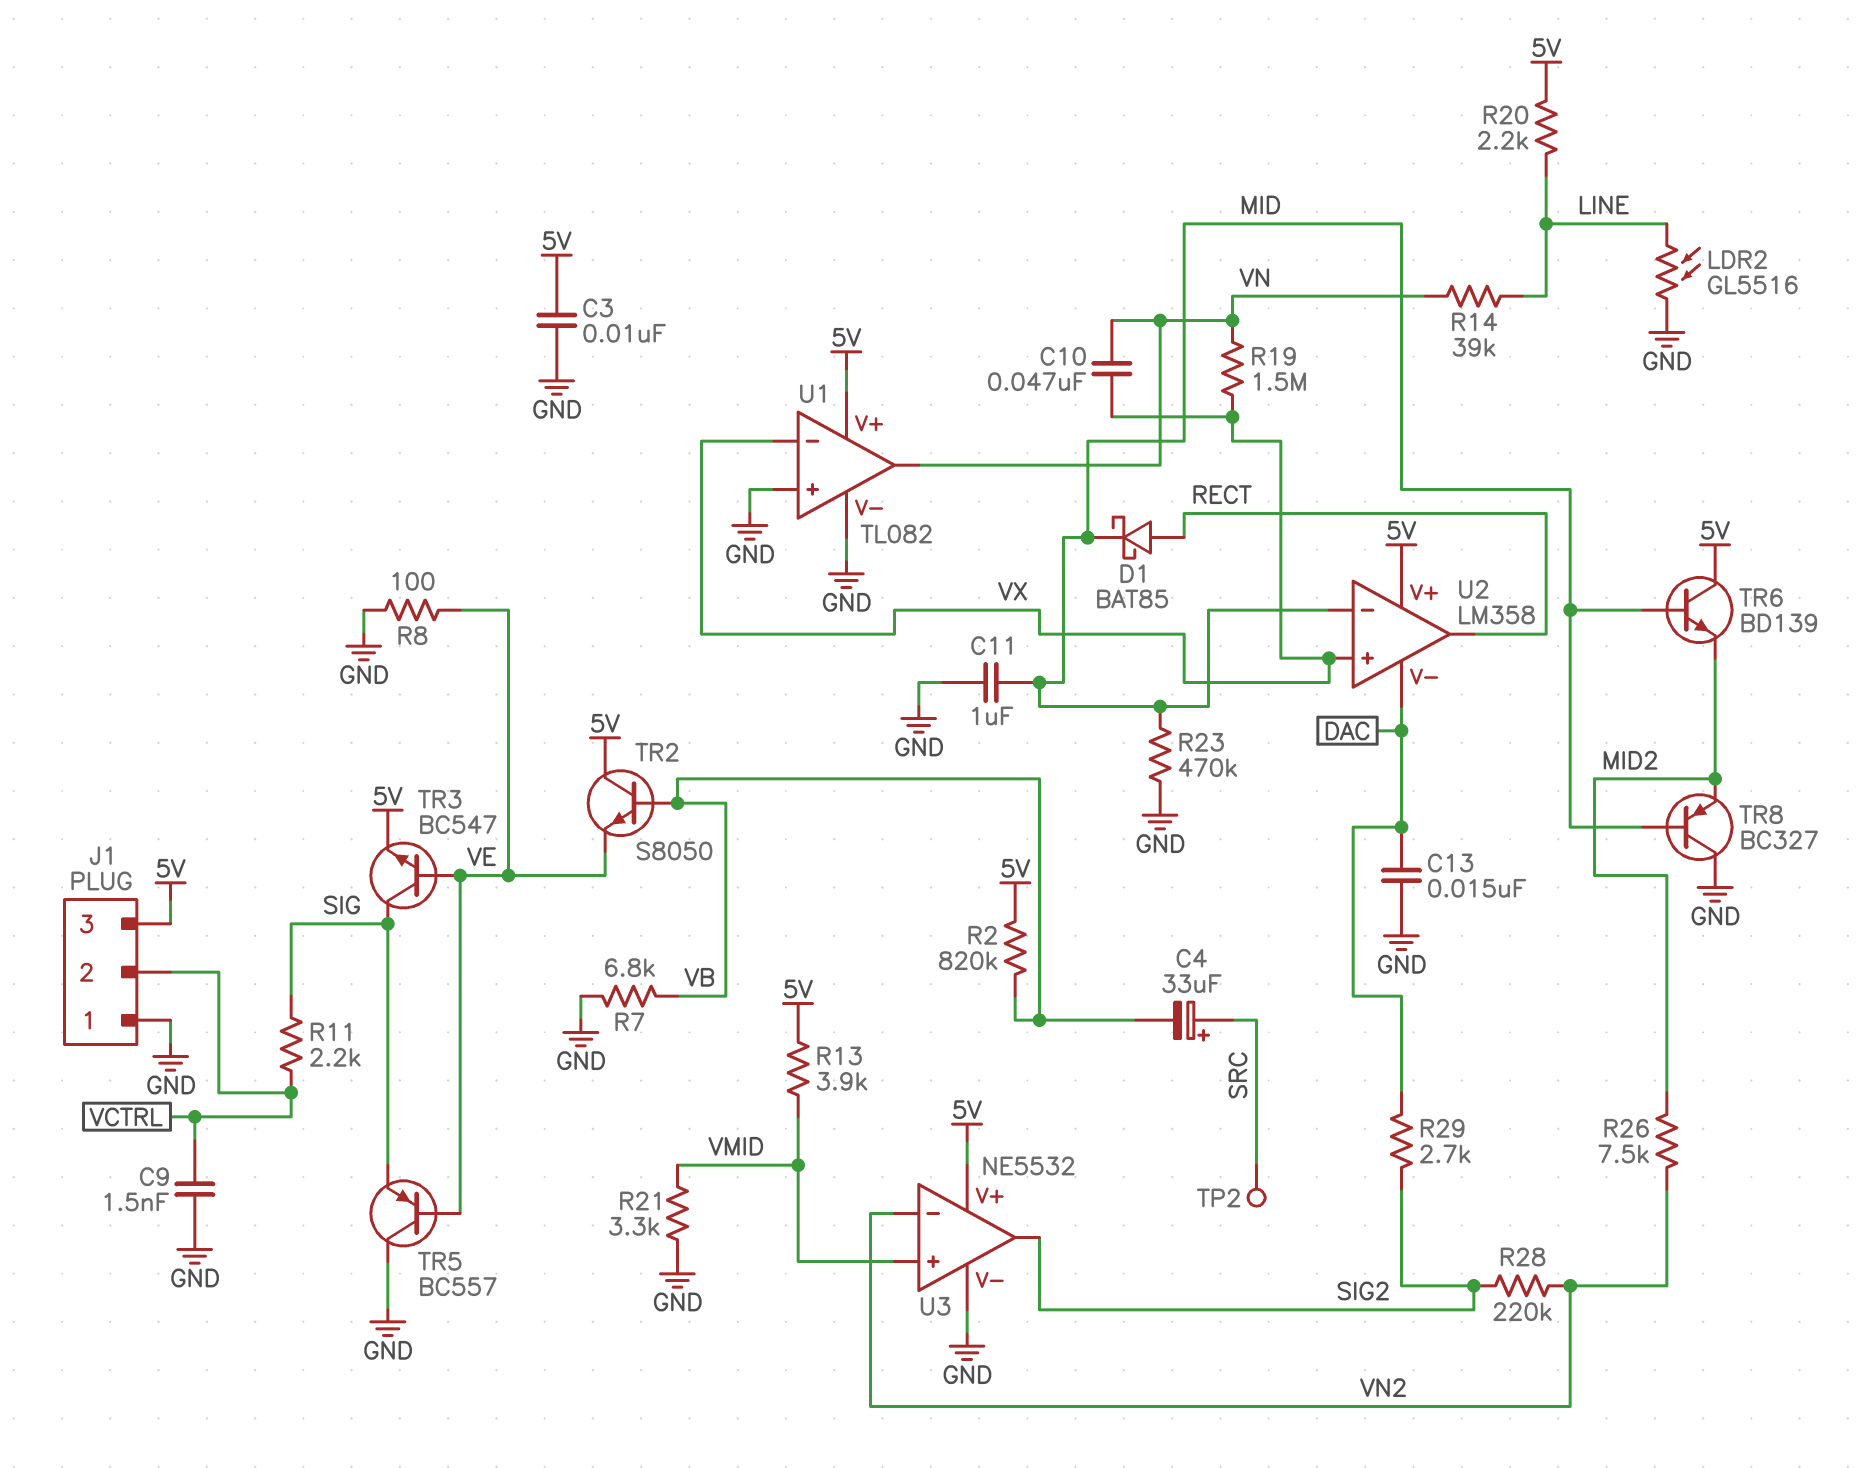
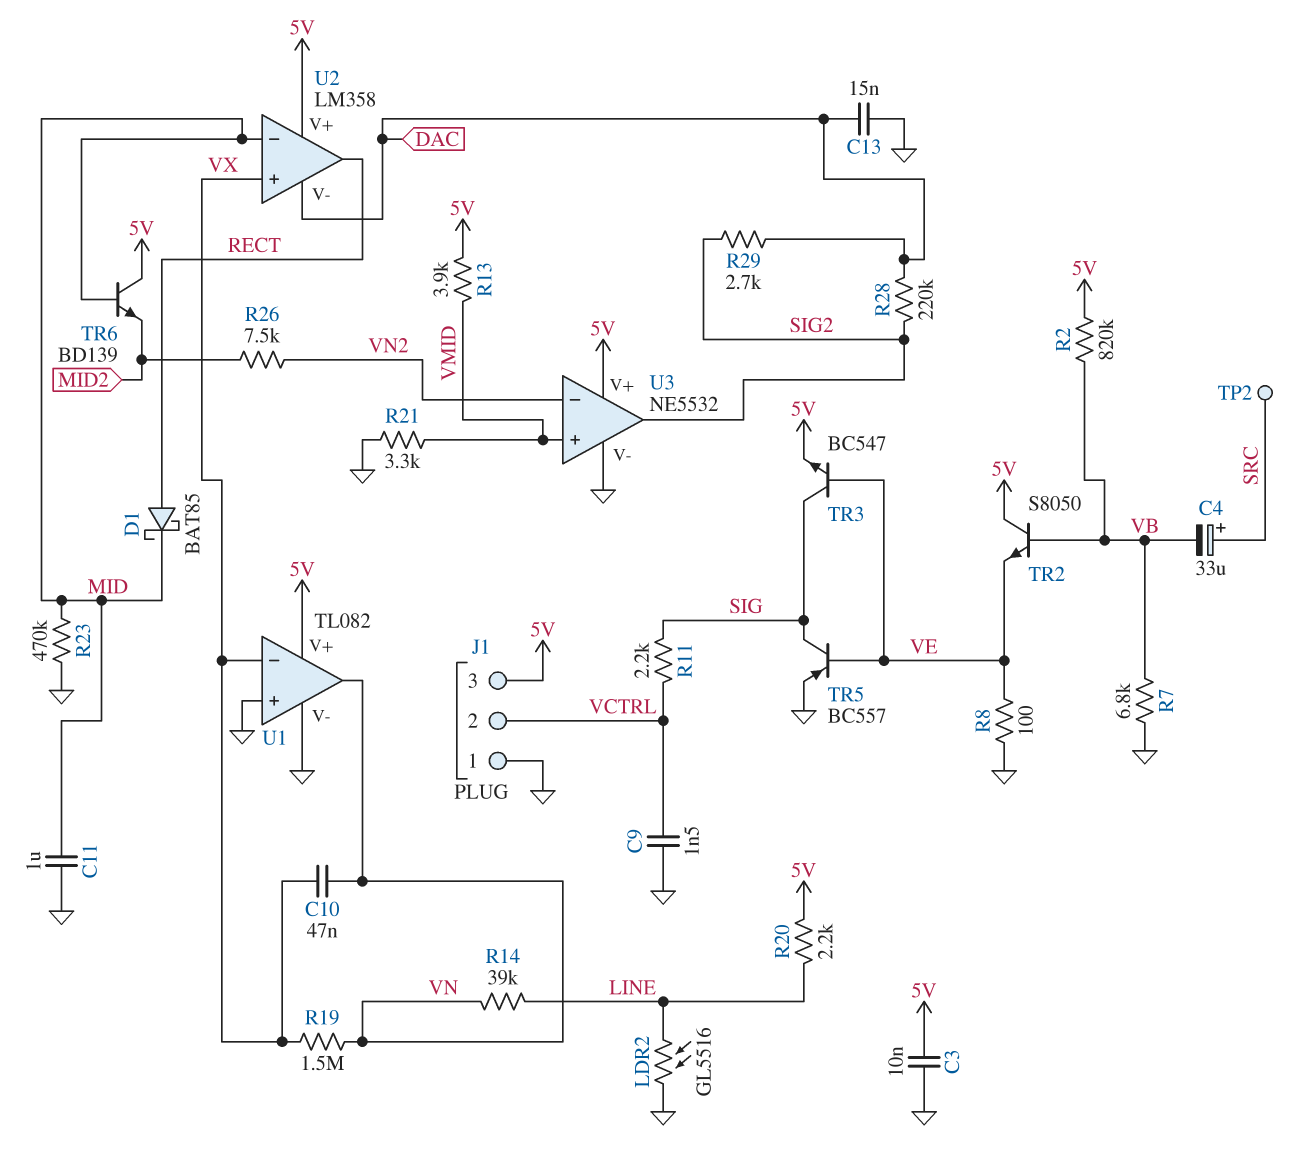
R28: 220k (SIG2, VN2) -> 220k (DAC, SIG2)
TR5: PNP BC557 (B VE, C GND, E SIG) -> PNP BC557 (B VE, C SIG, E GND)
TR8: PNP BC327 (B MID, C GND, E MID2) -> none

